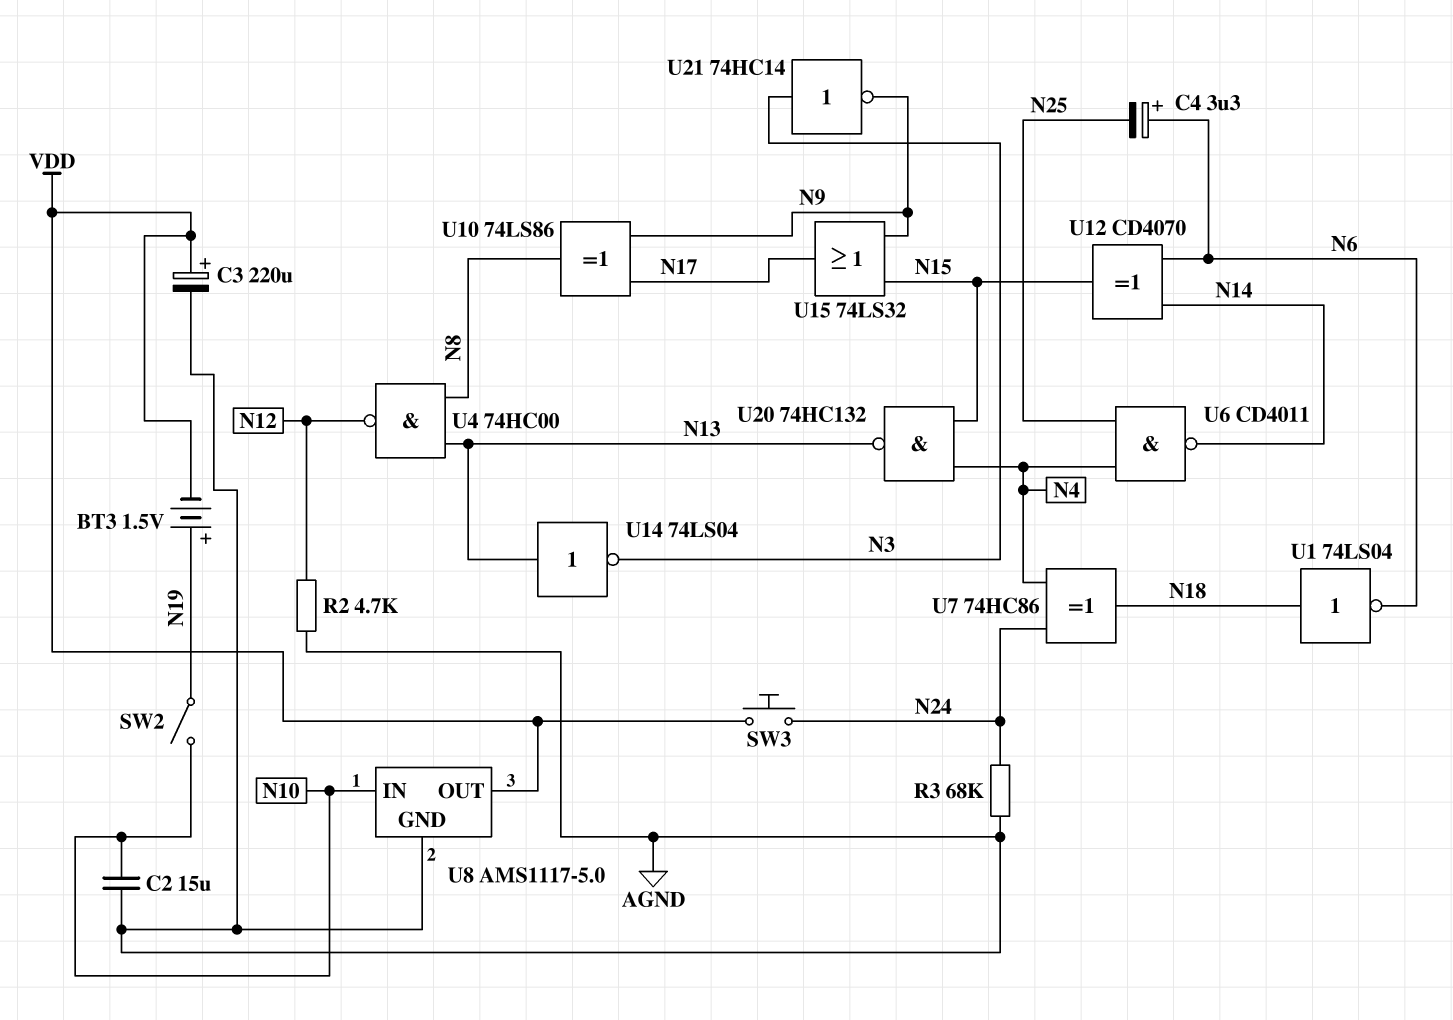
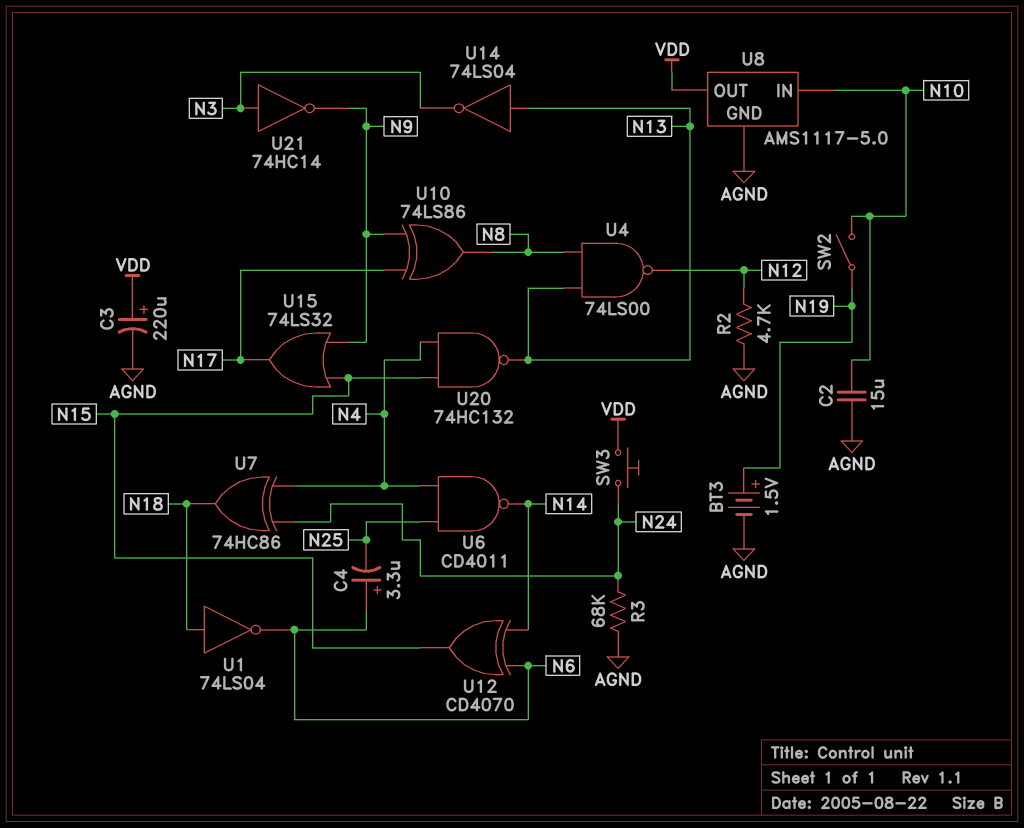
BT3: 1.5V (plus N19, minus VDD) -> 1.5V (plus N19, minus AGND)
U4: NAND 74HC00 (in N8, in N13, out N12) -> NAND 74LS00 (in N8, in N13, out N12)

